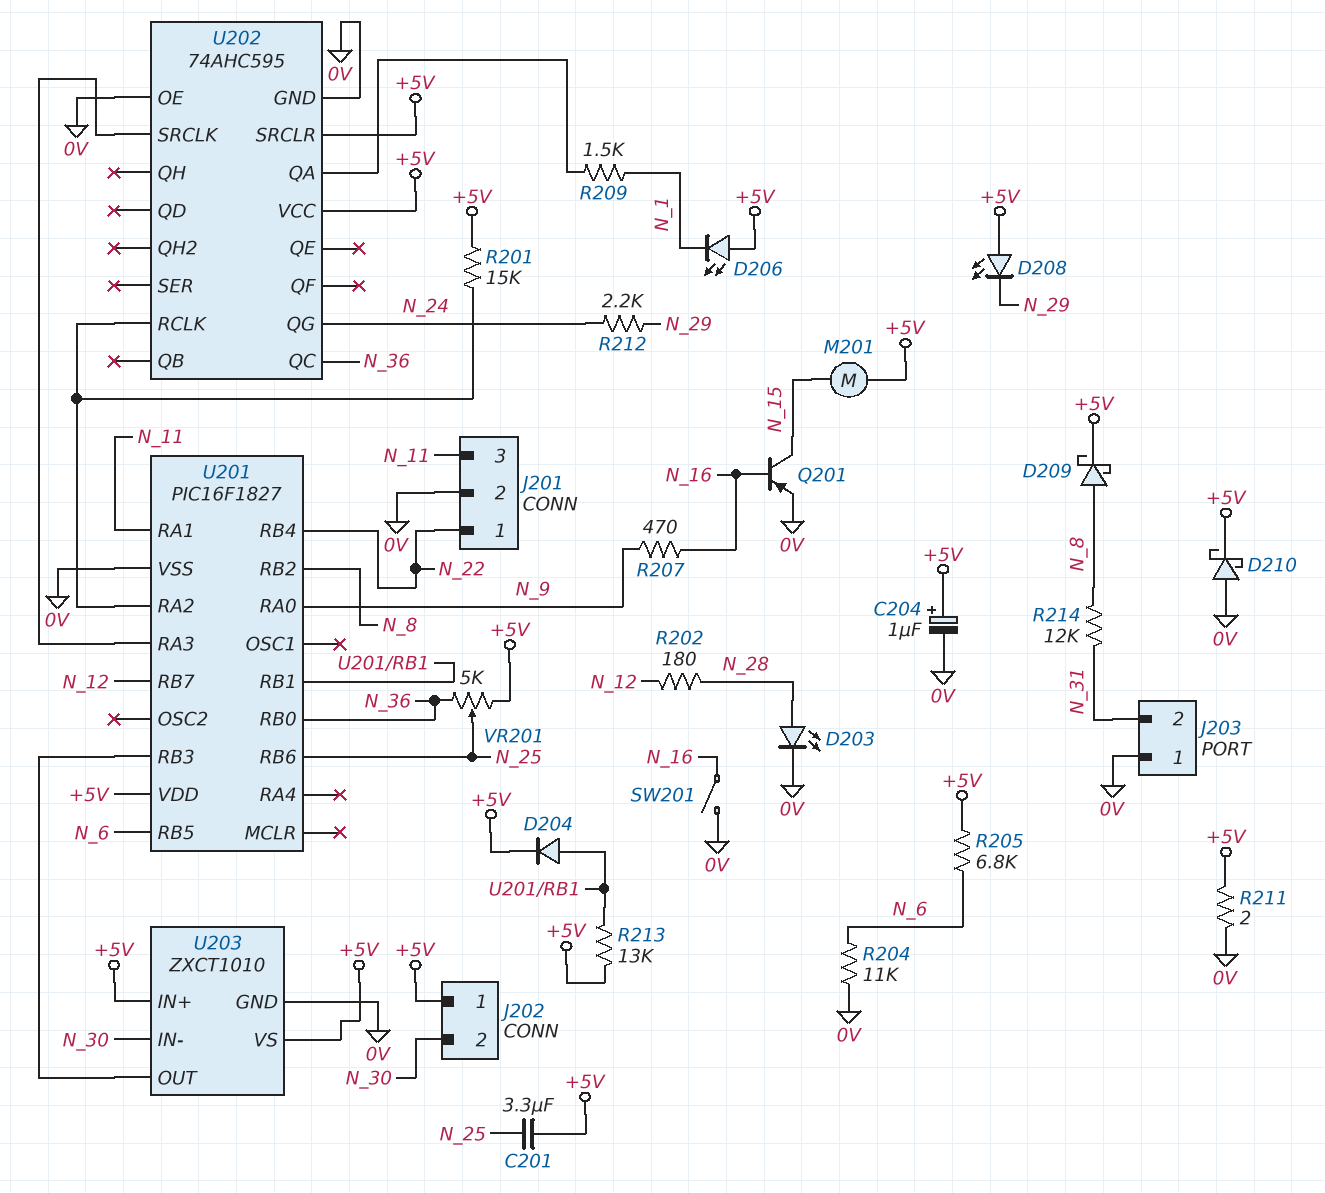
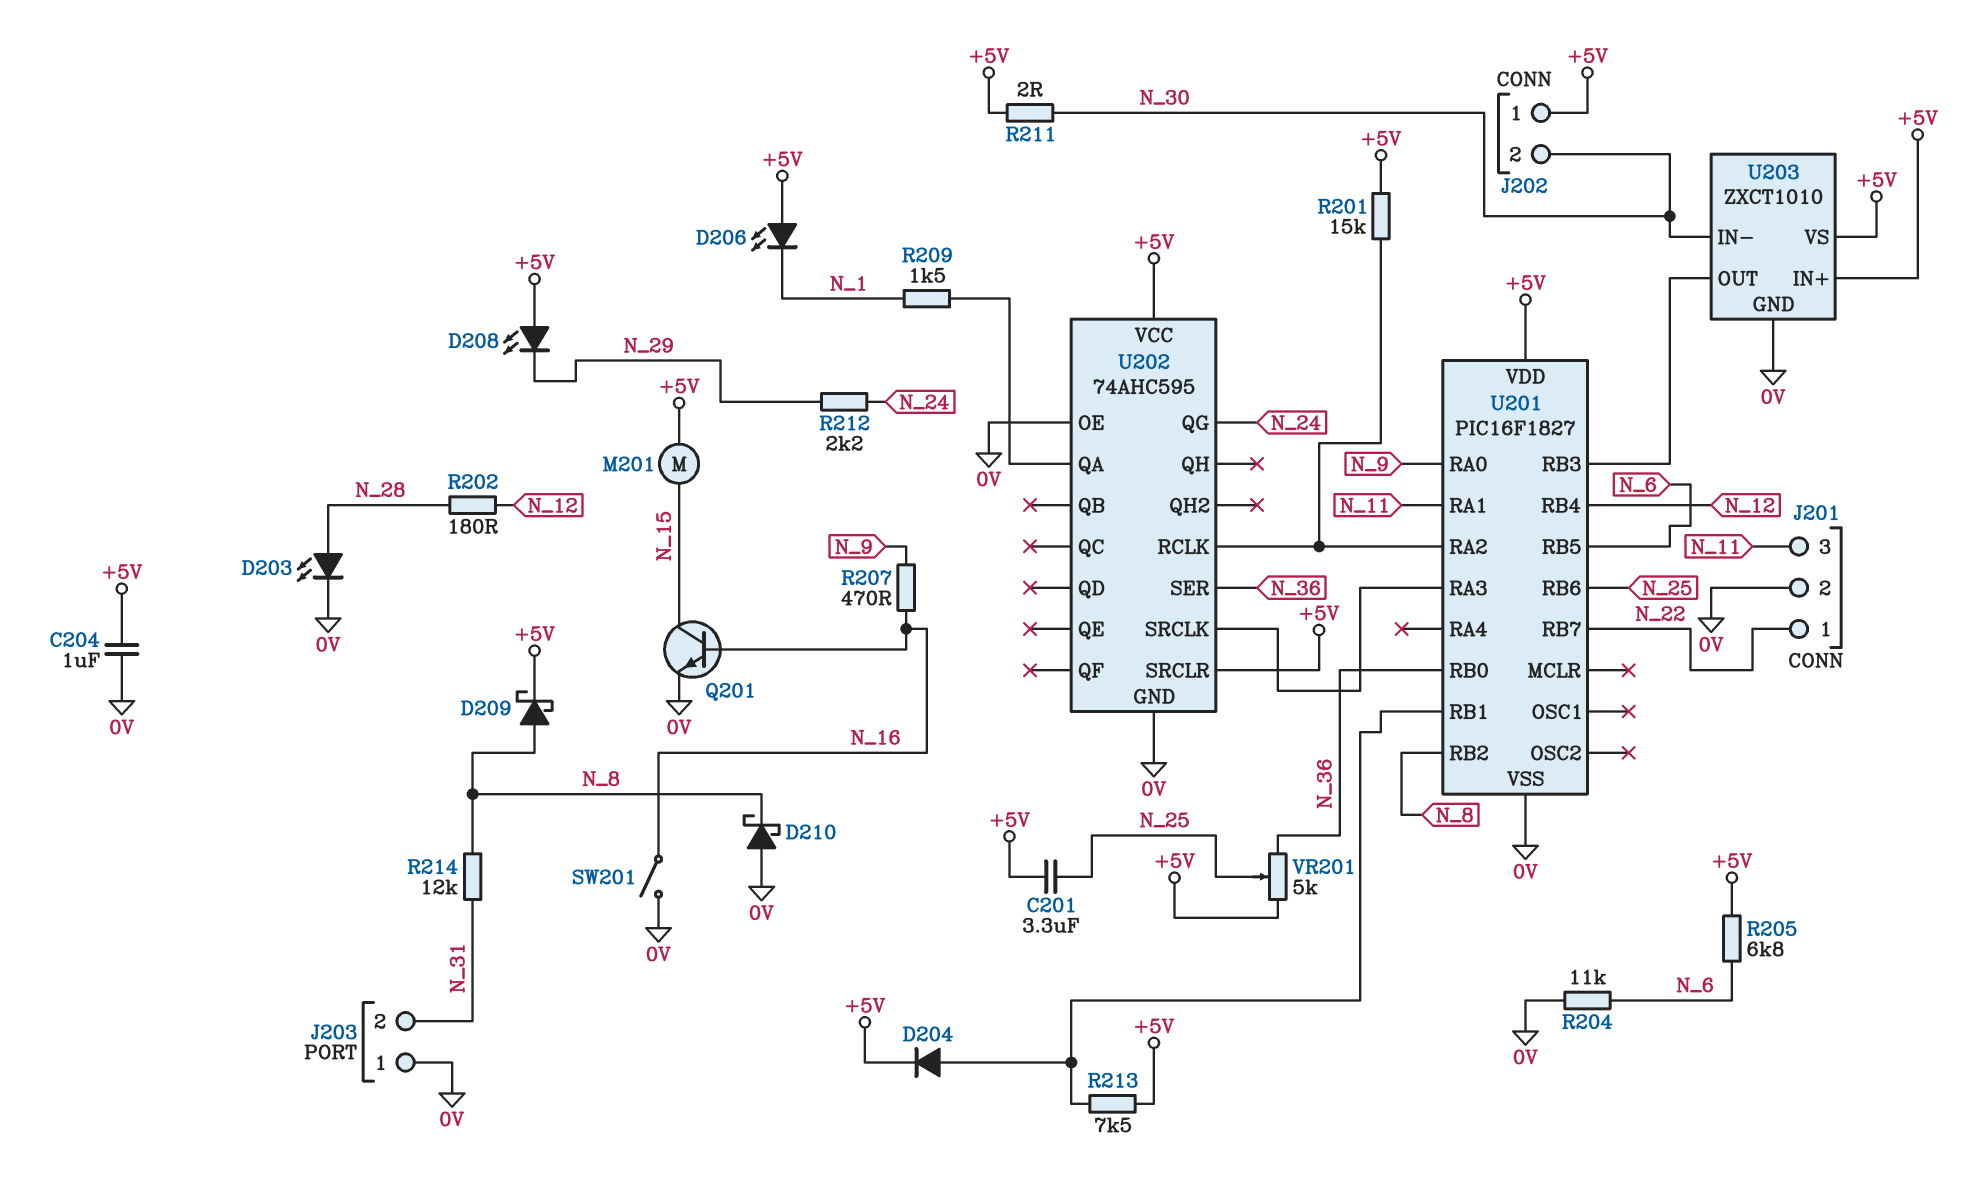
C204: 1uF (plus +5V, minus 0V) -> 1uF (+5V, 0V)
D210: schottky (A 0V, K +5V) -> schottky (A 0V, K N_8)
Q201: PNP (B N_16, C N_15, E 0V) -> NPN (B N_16, C N_15, E 0V)
R211: 2 (+5V, 0V) -> 2 (+5V, N_30)
R213: 13k (+5V, U201/RB1) -> 7.5k (+5V, U201/RB1)
U201 pin RB4: N_22 -> N_12
U201 pin RB7: N_12 -> N_22
U202 pin QC: N_36 -> none
U202 pin SER: none -> N_36

